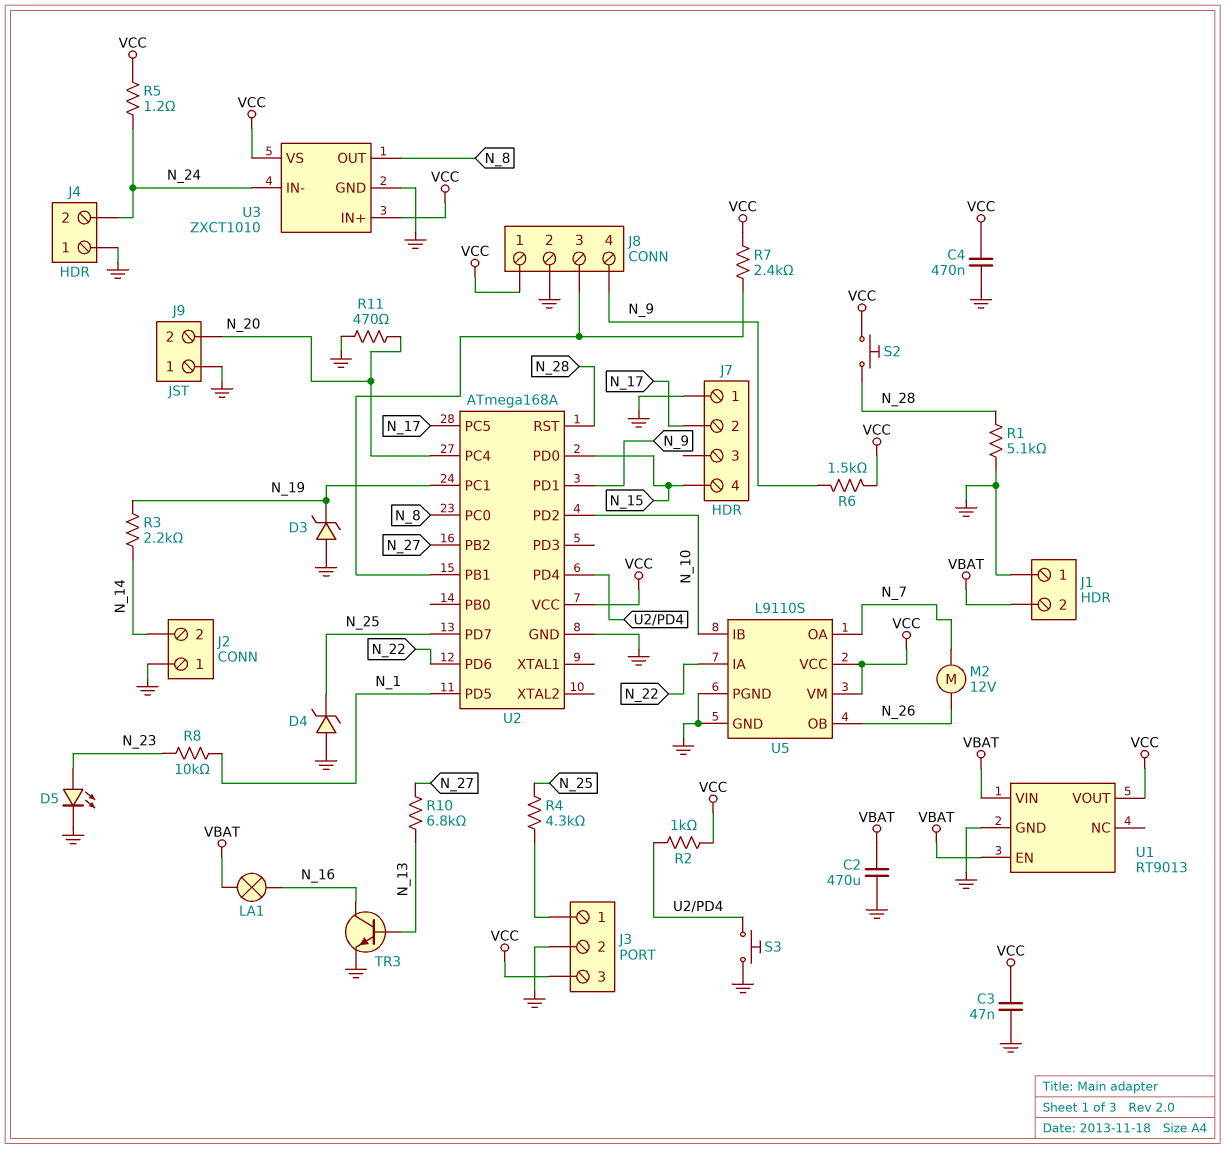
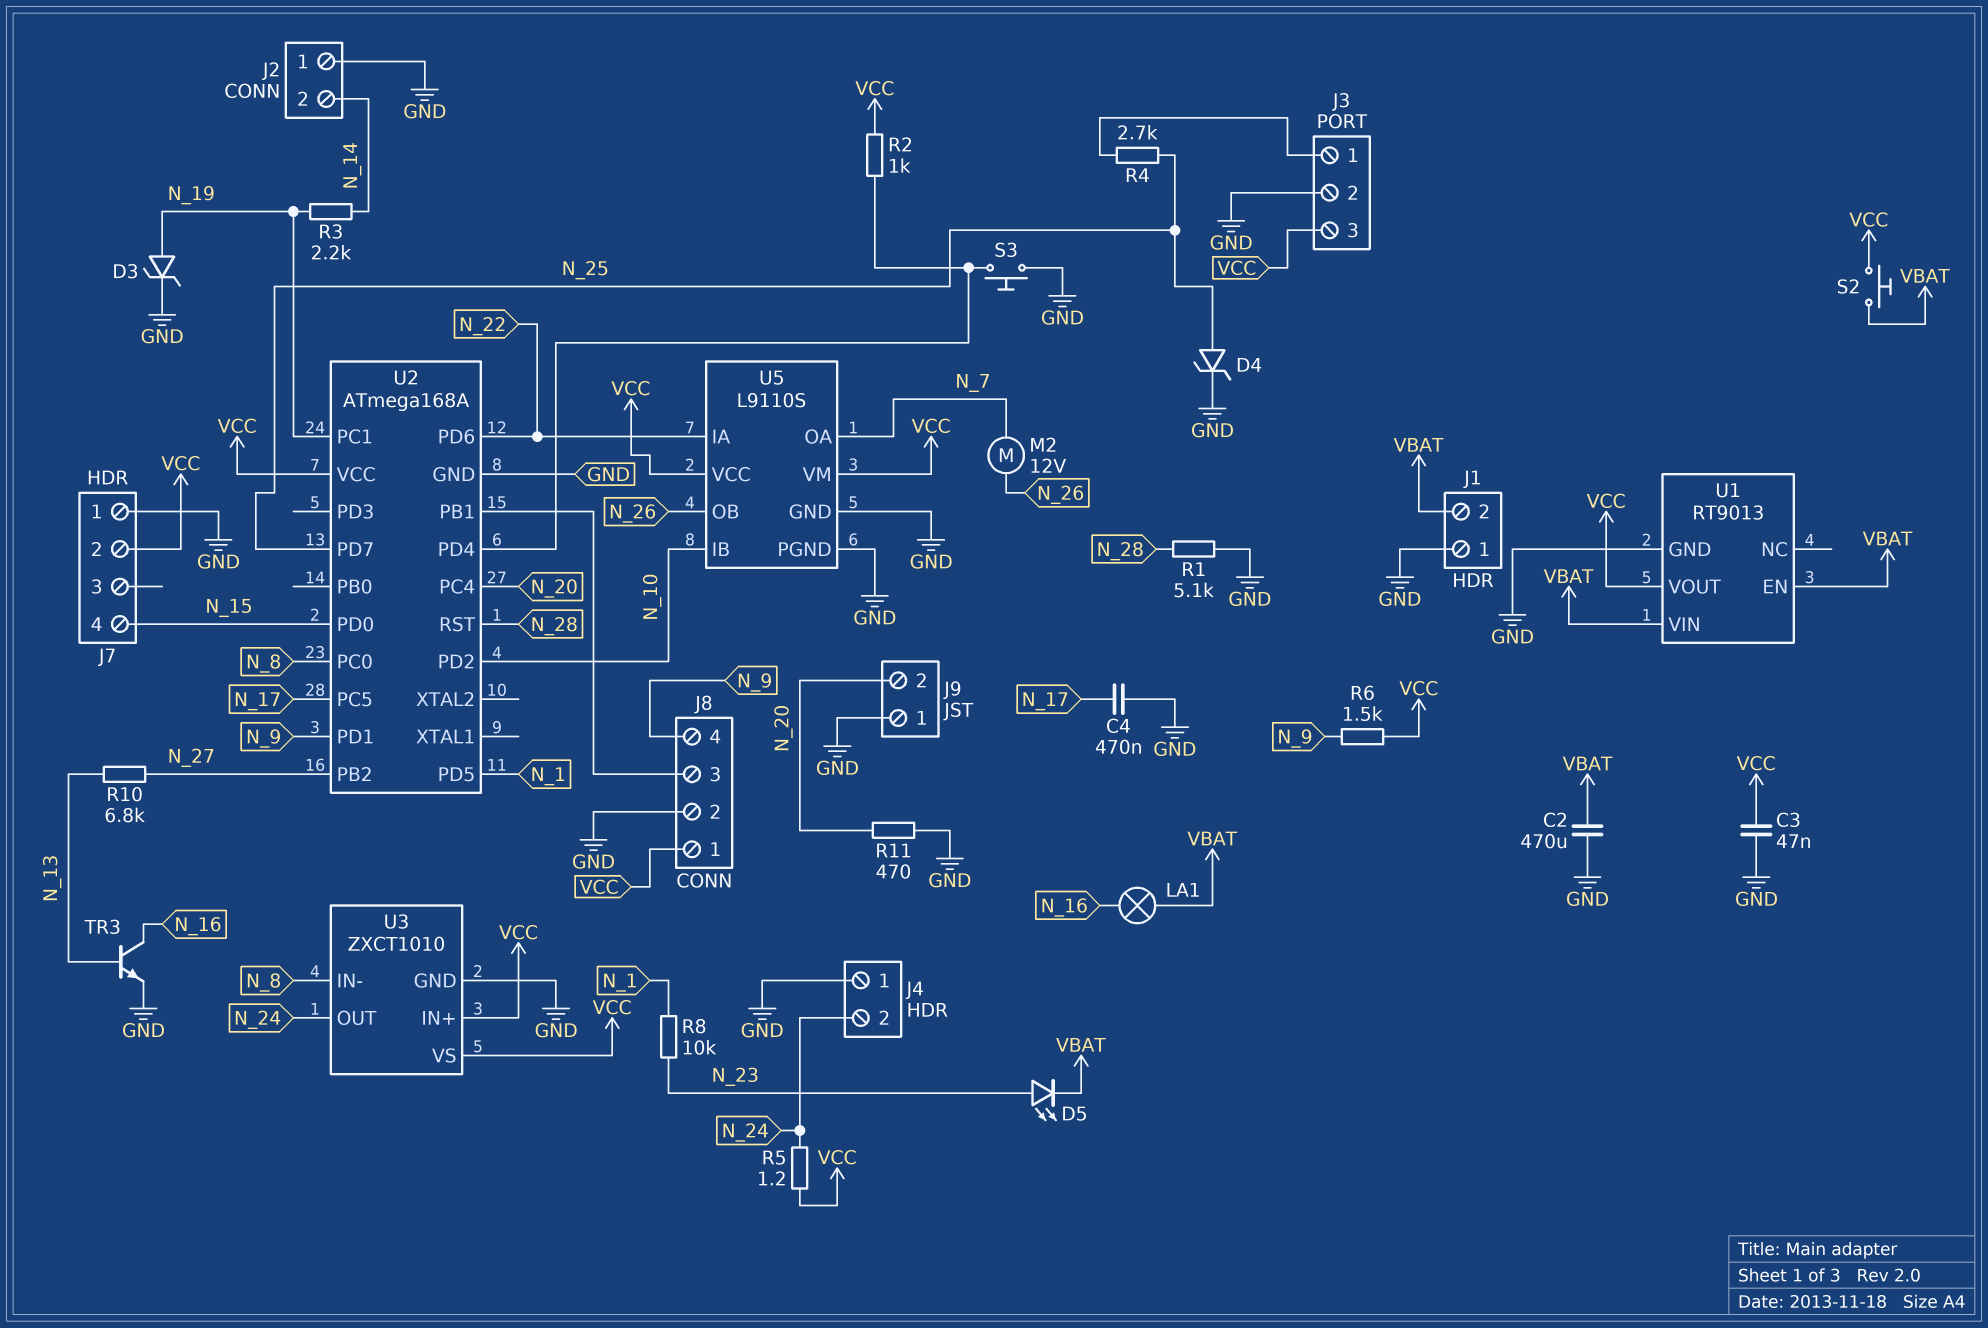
C4: 470nF (GND, VCC) -> 470nF (GND, N_17)
D3: zener (A GND, K N_19) -> zener (A N_19, K GND)
D4: zener (A GND, K N_25) -> zener (A N_25, K GND)
D5: LED (A N_23, K GND) -> LED (A N_23, K VBAT)
J7 pin 2: N_17 -> VCC
R4: 4.3k (J3/1, N_25) -> 2.7k (J3/1, N_25)
R7: 2.4k (J8/3, VCC) -> none
S2: button (N_28, VCC) -> button (VBAT, VCC)
U3 pin IN-: N_24 -> N_8
U3 pin OUT: N_8 -> N_24

